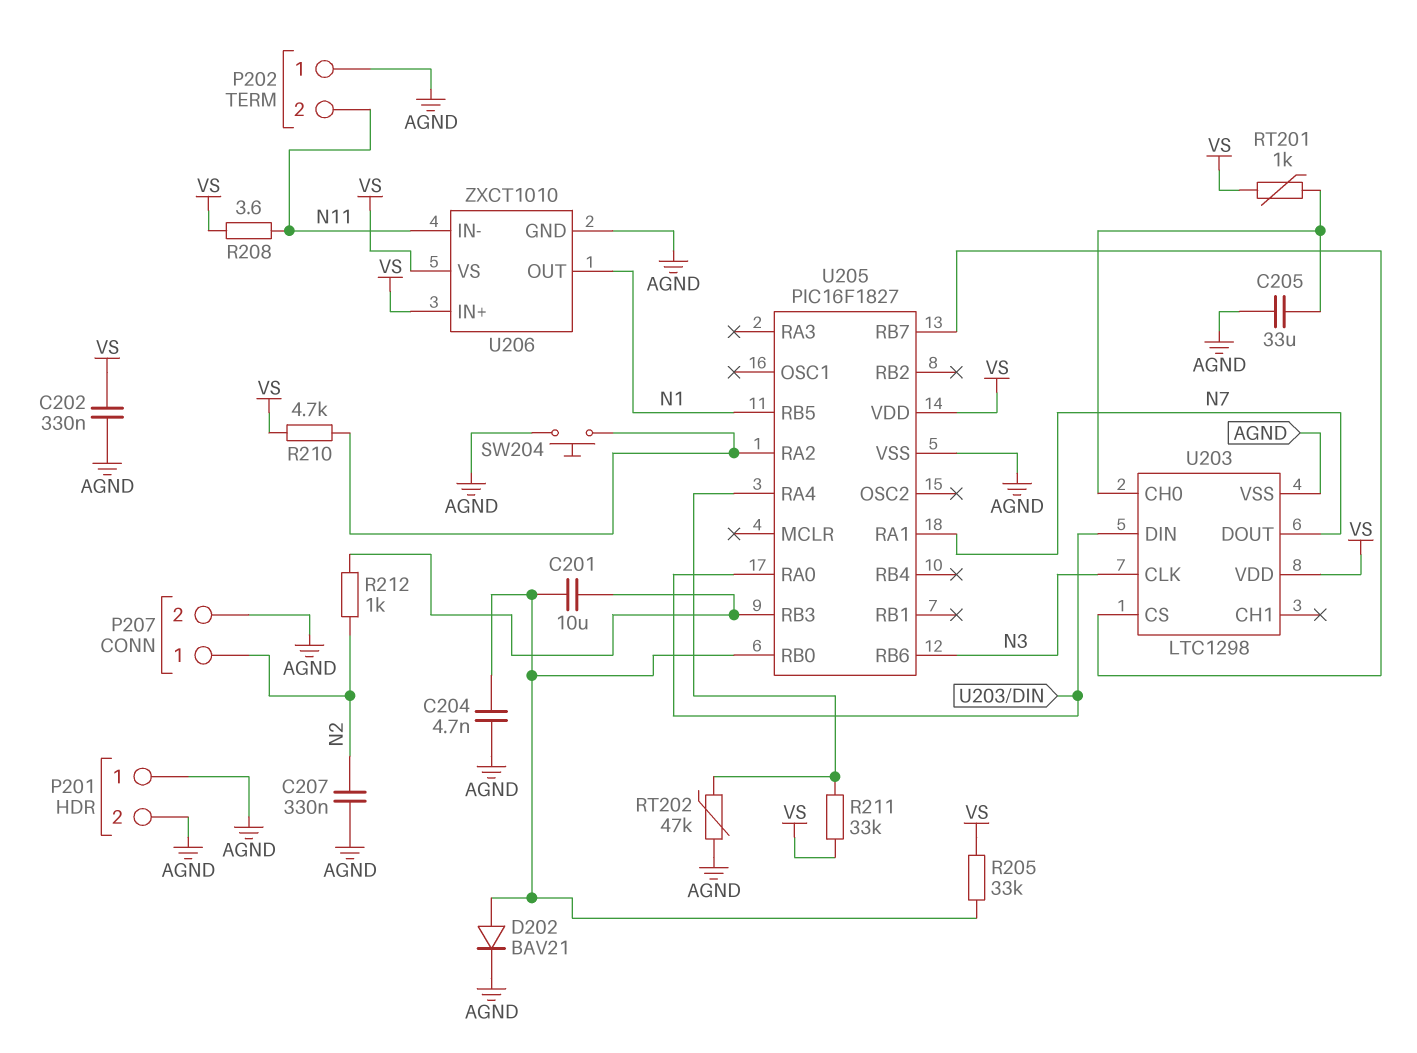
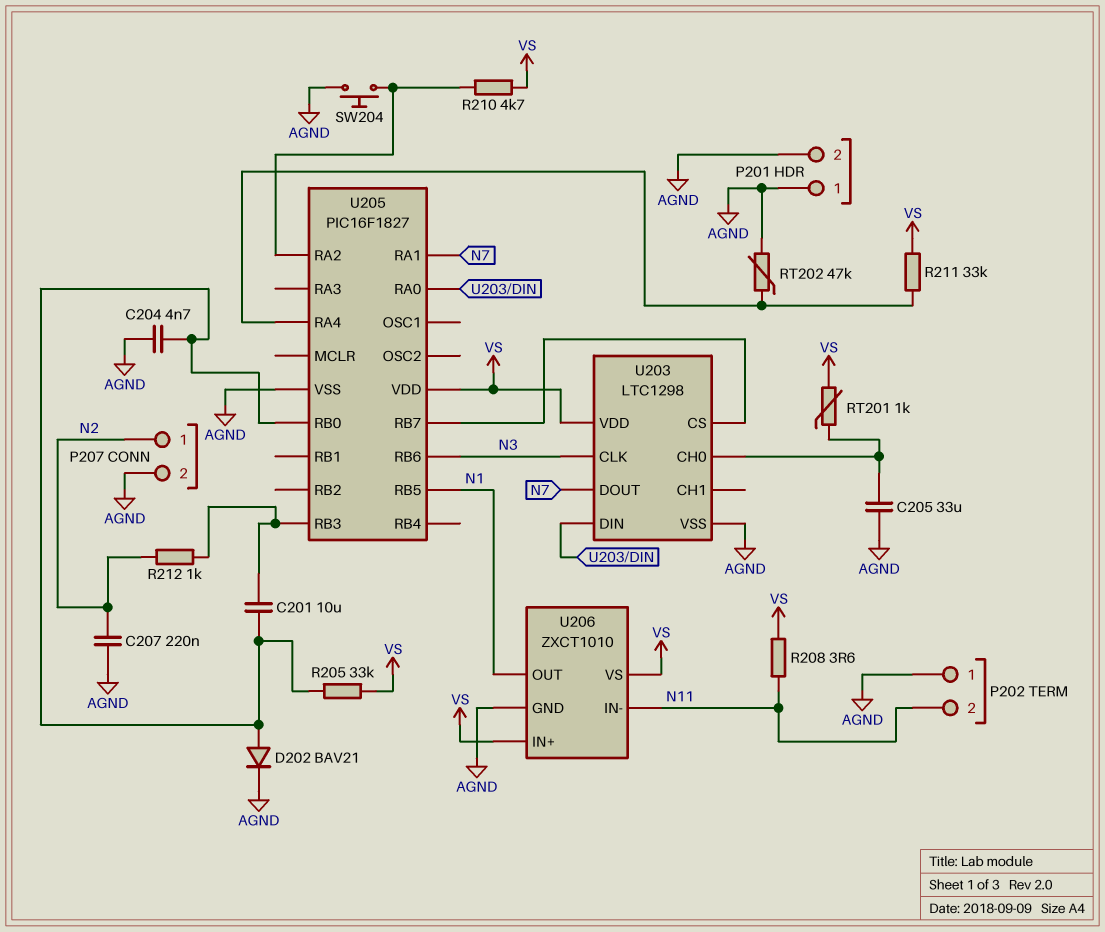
C202: 330nF (AGND, VS) -> none
C207: 330nF (AGND, N2) -> 220nF (AGND, N2)

